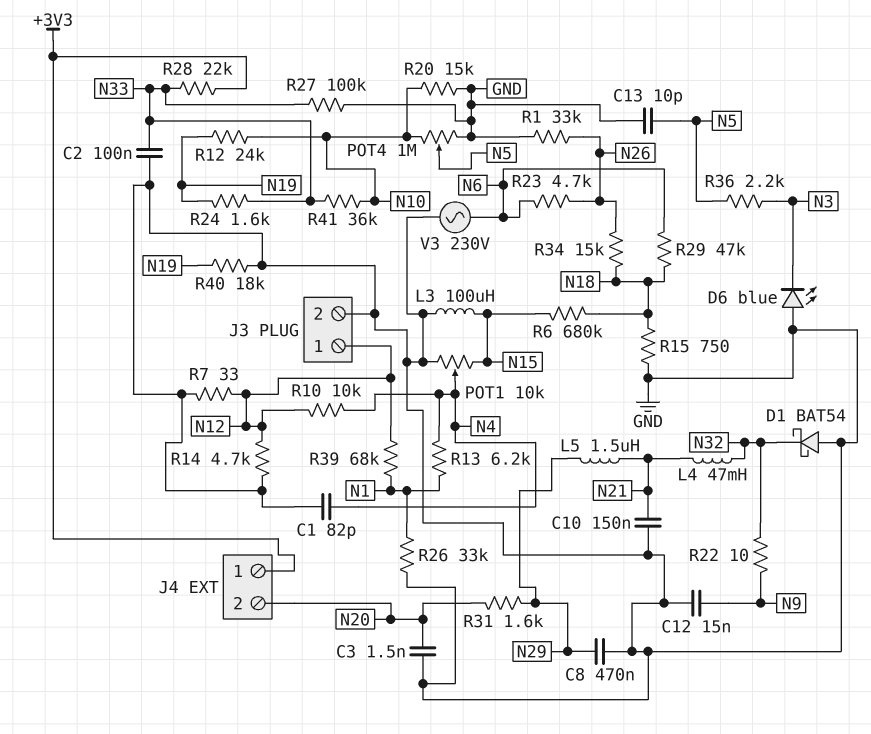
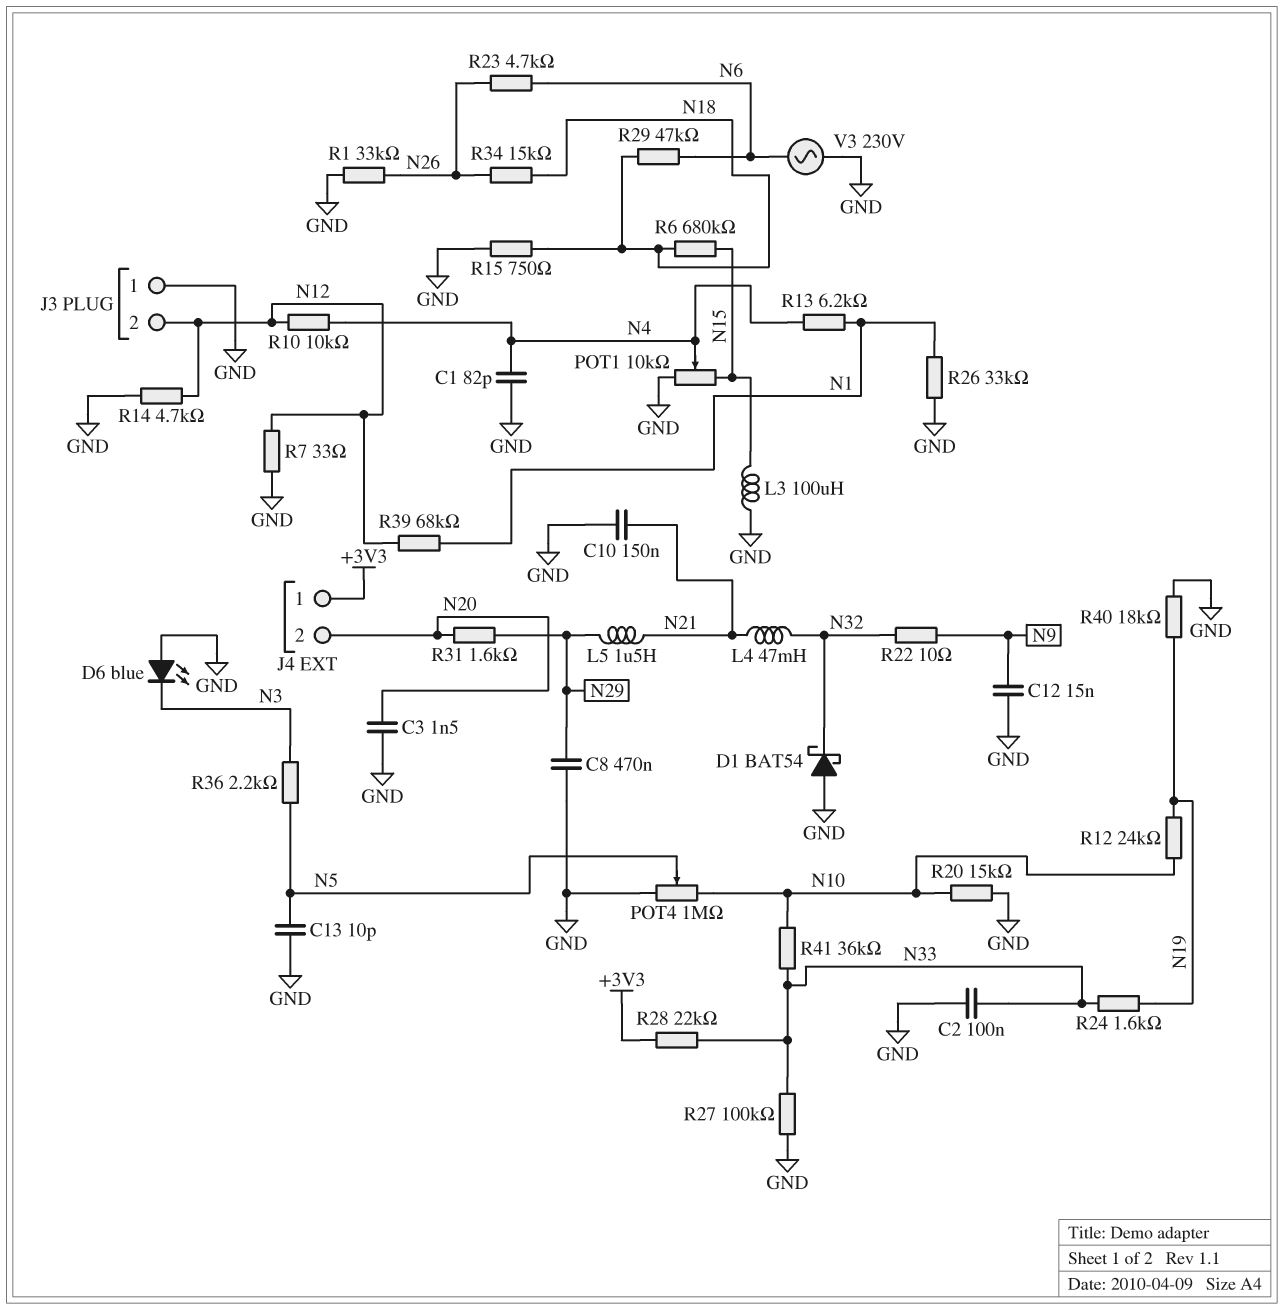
J3 pin 1: N12 -> GND
J3 pin 2: GND -> N12

